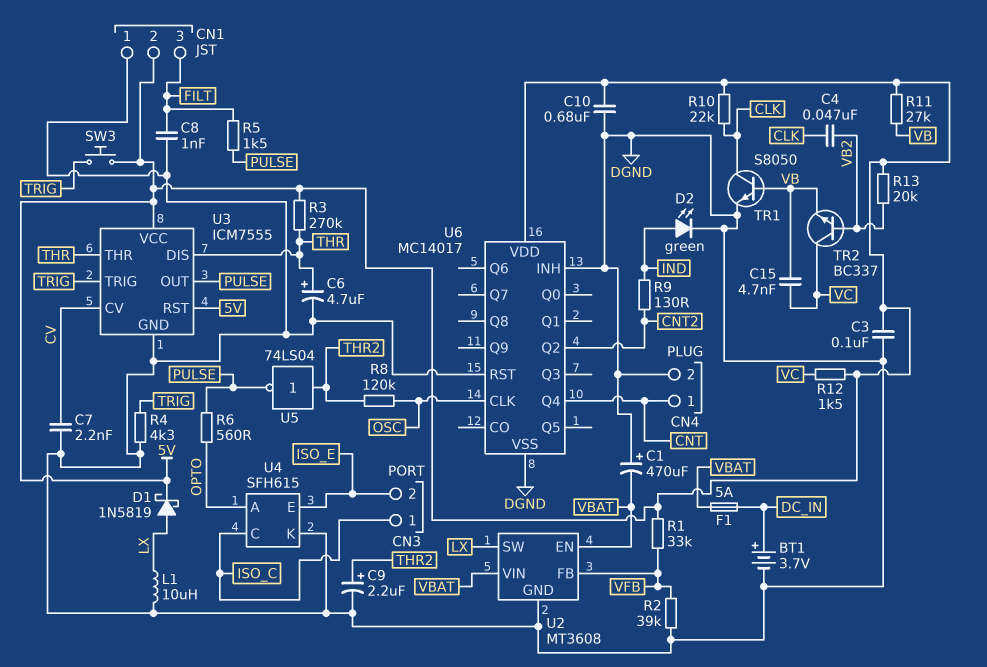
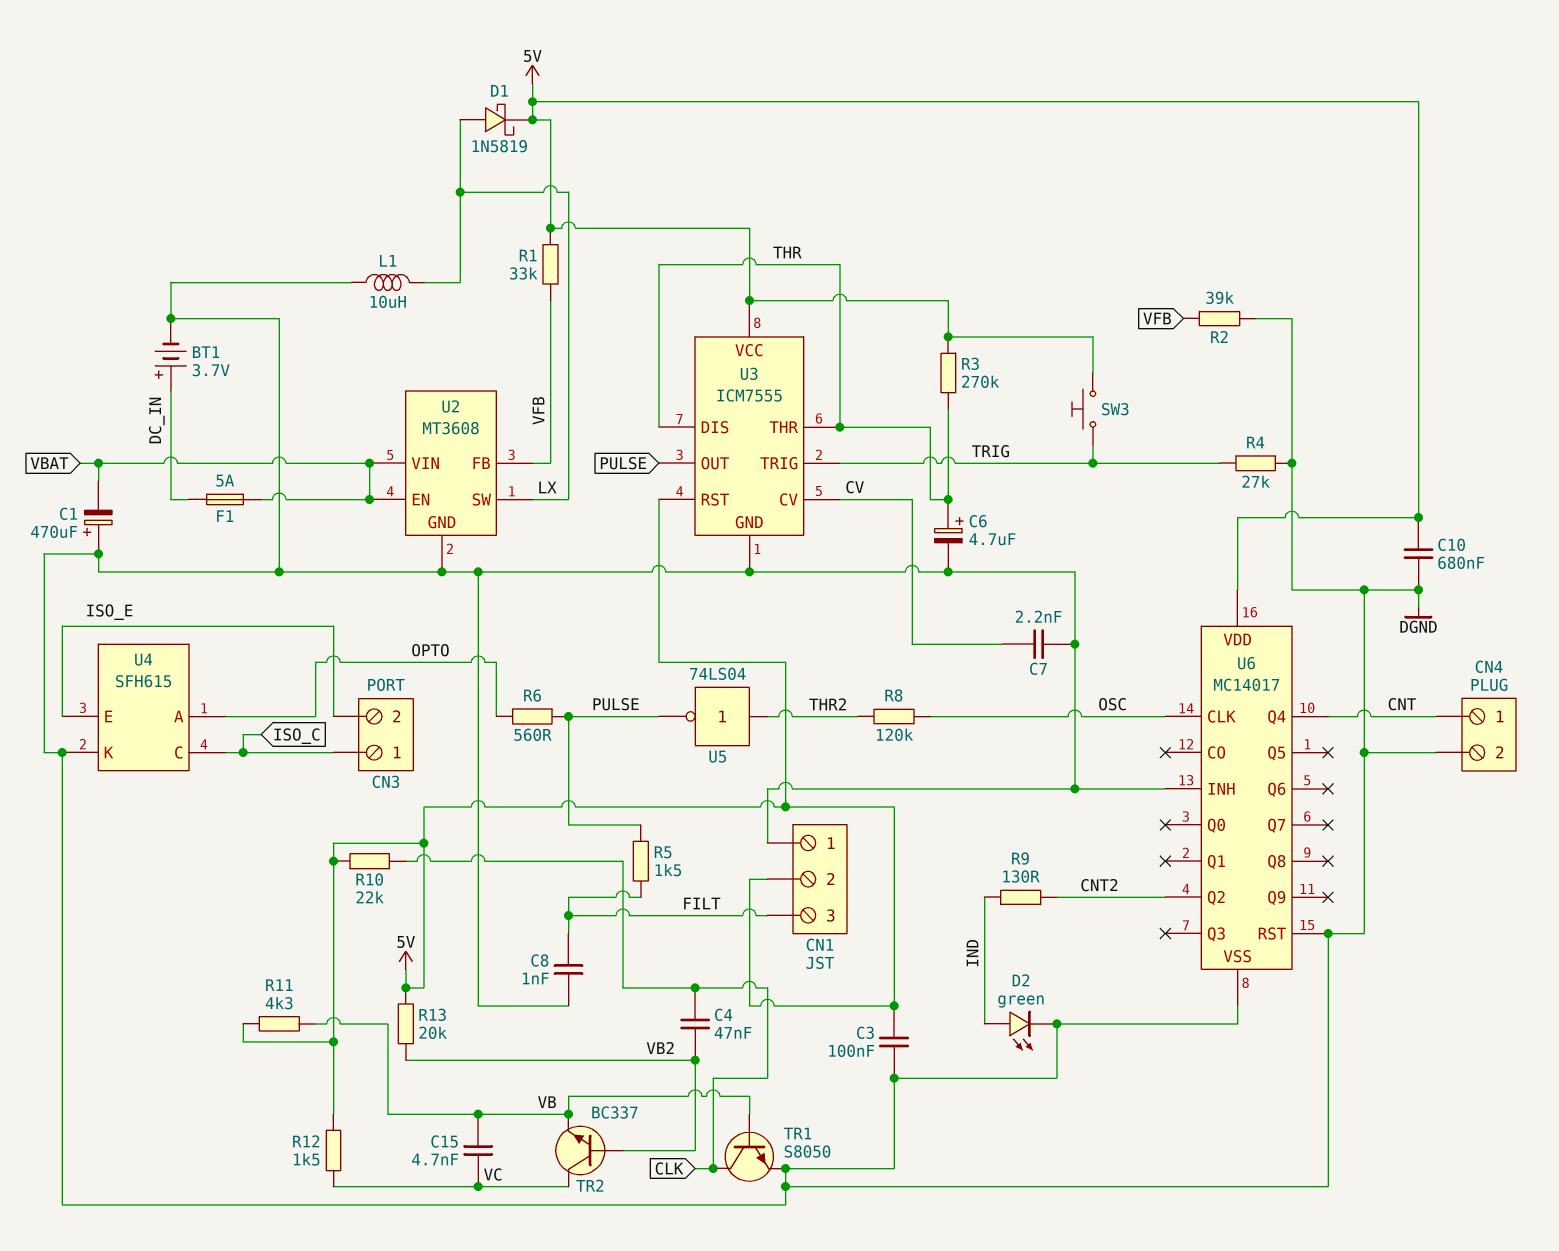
C9: 2.2uF (plus THR2, minus DGND) -> none
R4: 4.3k (DGND, TRIG) -> 27k (DGND, TRIG)
R11: 27k (5V, VB) -> 4.3k (5V, VB)

